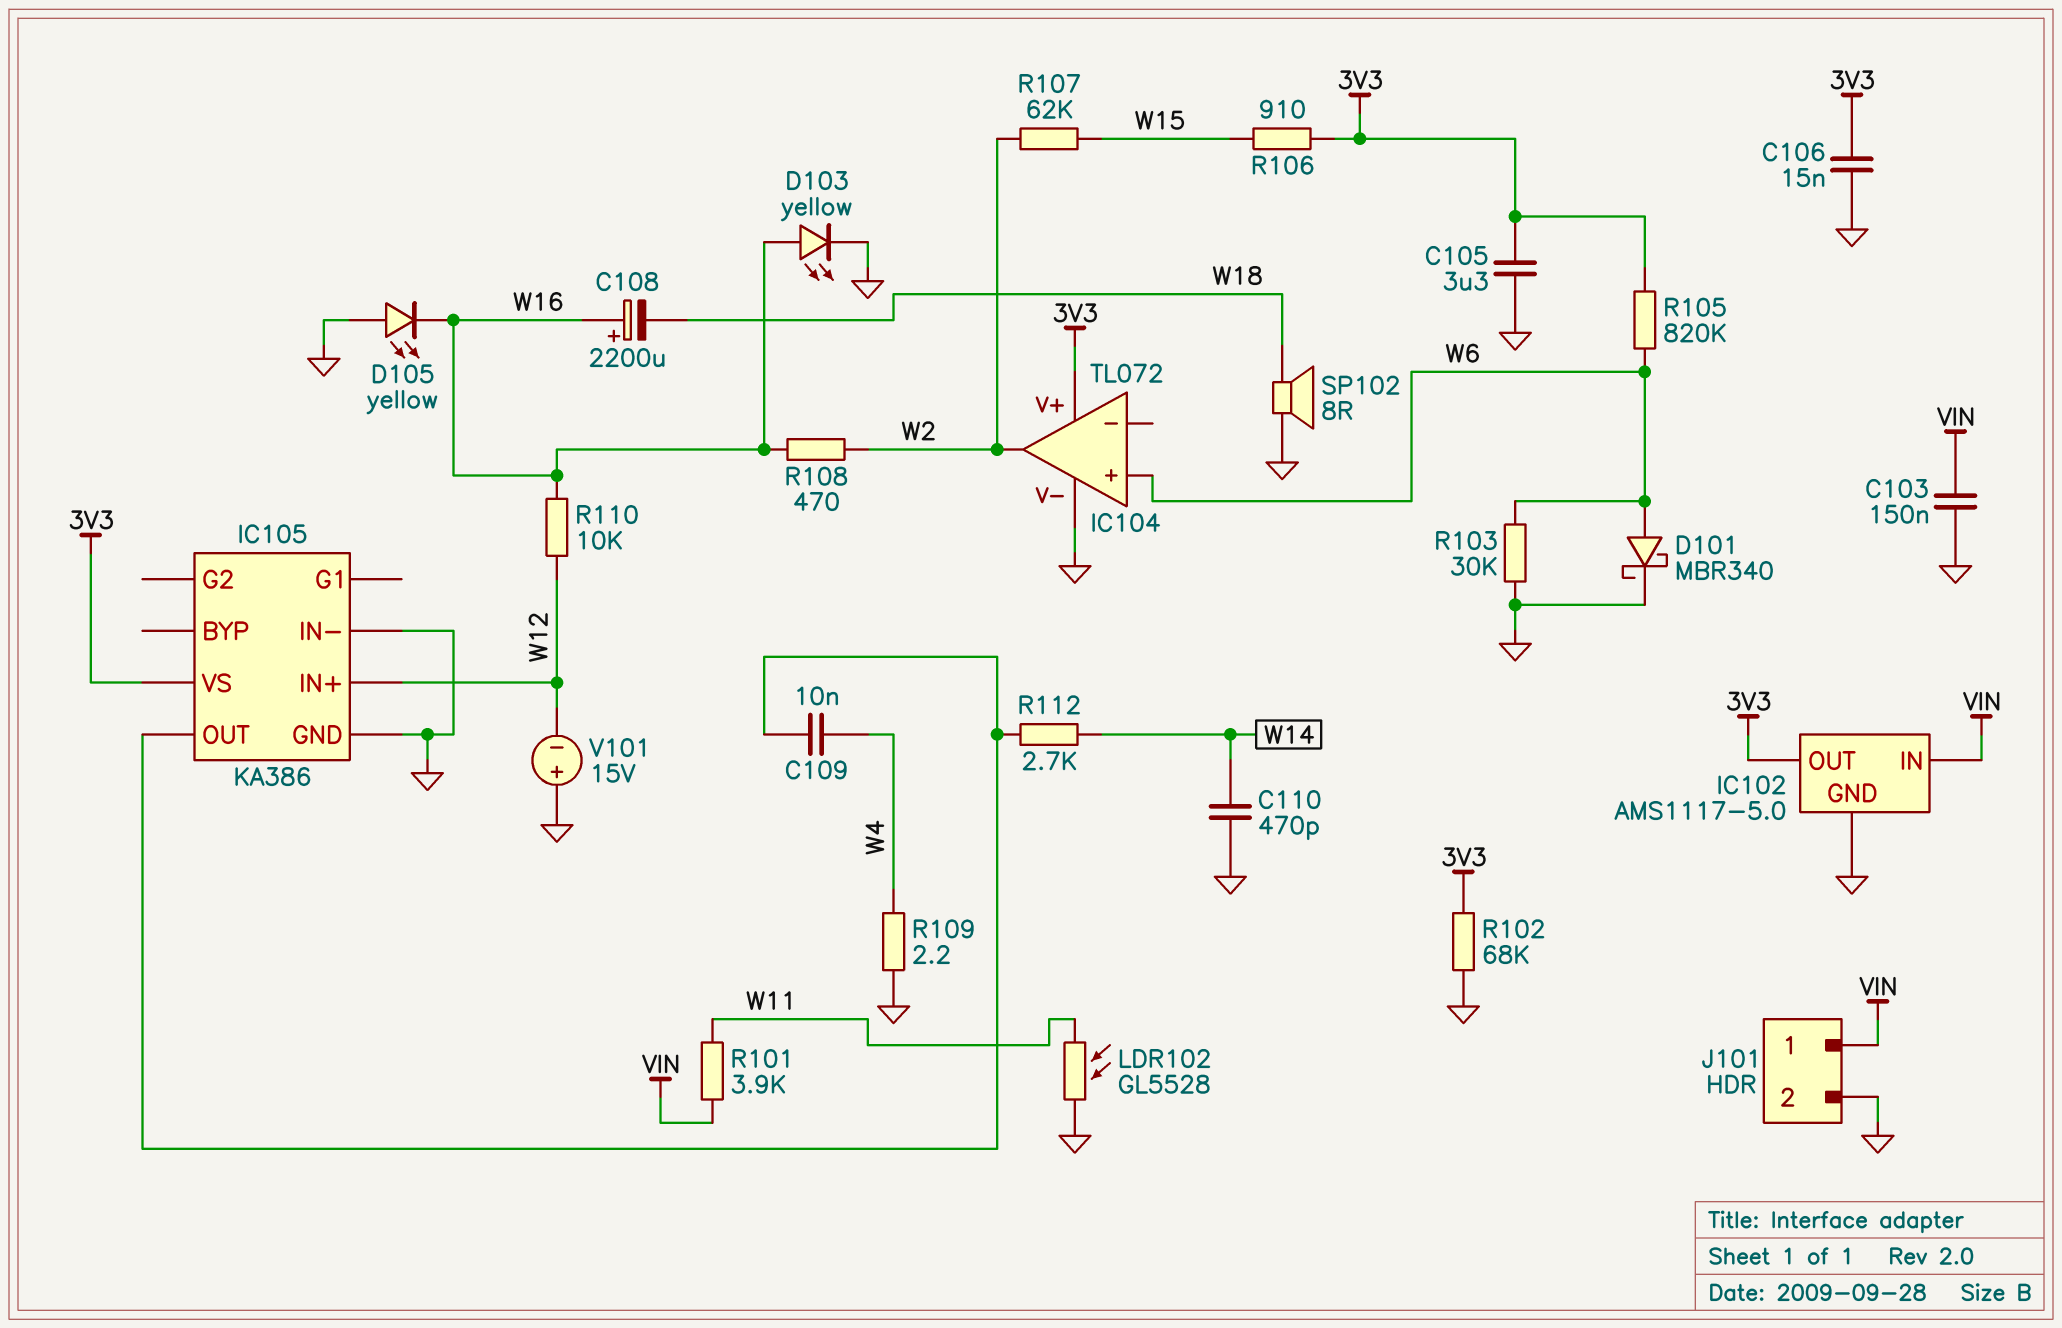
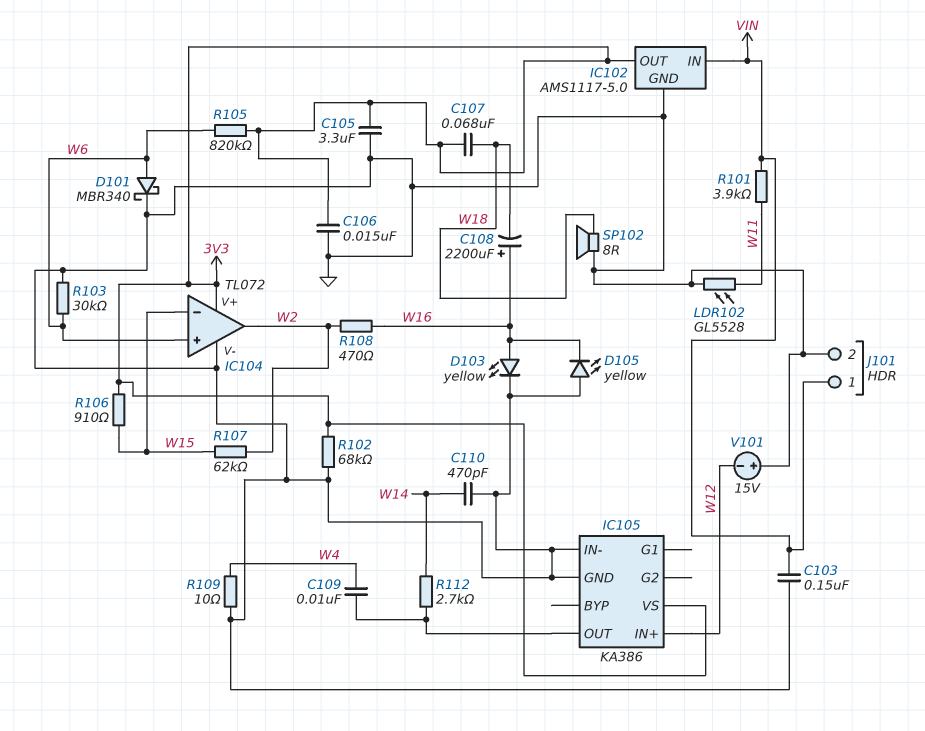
C107: none -> 68nF (3V3, W18)
IC104 pin in-: none -> W15
R109: 2.2 (GND, W4) -> 10 (GND, W4)
R110: 10k (W12, W16) -> none

